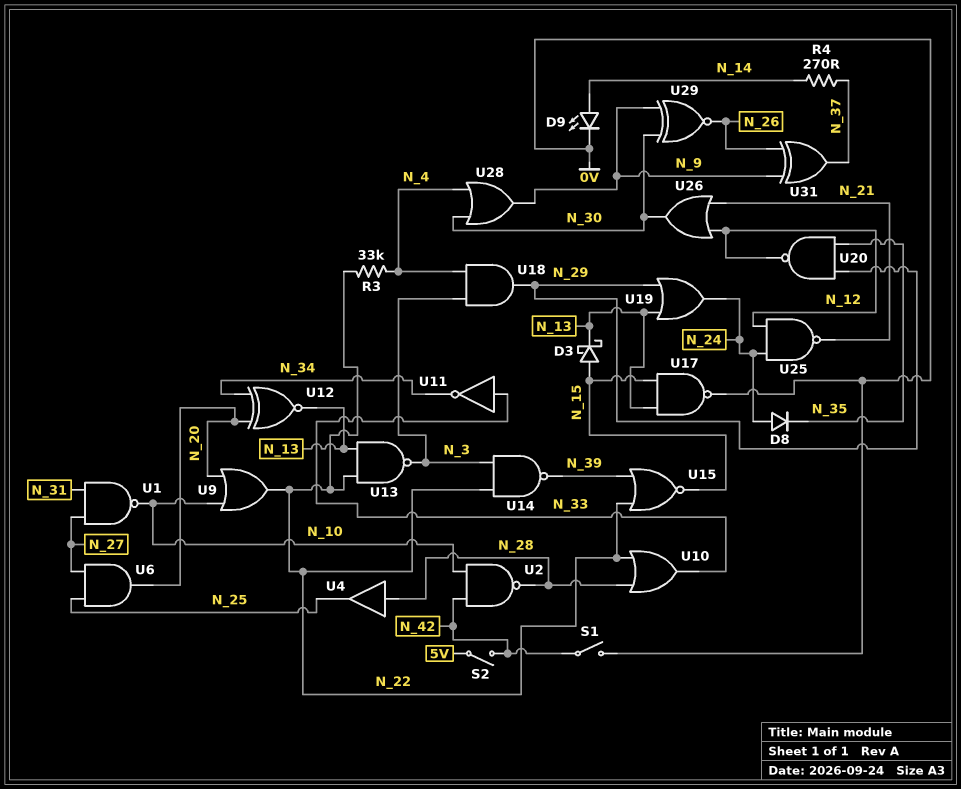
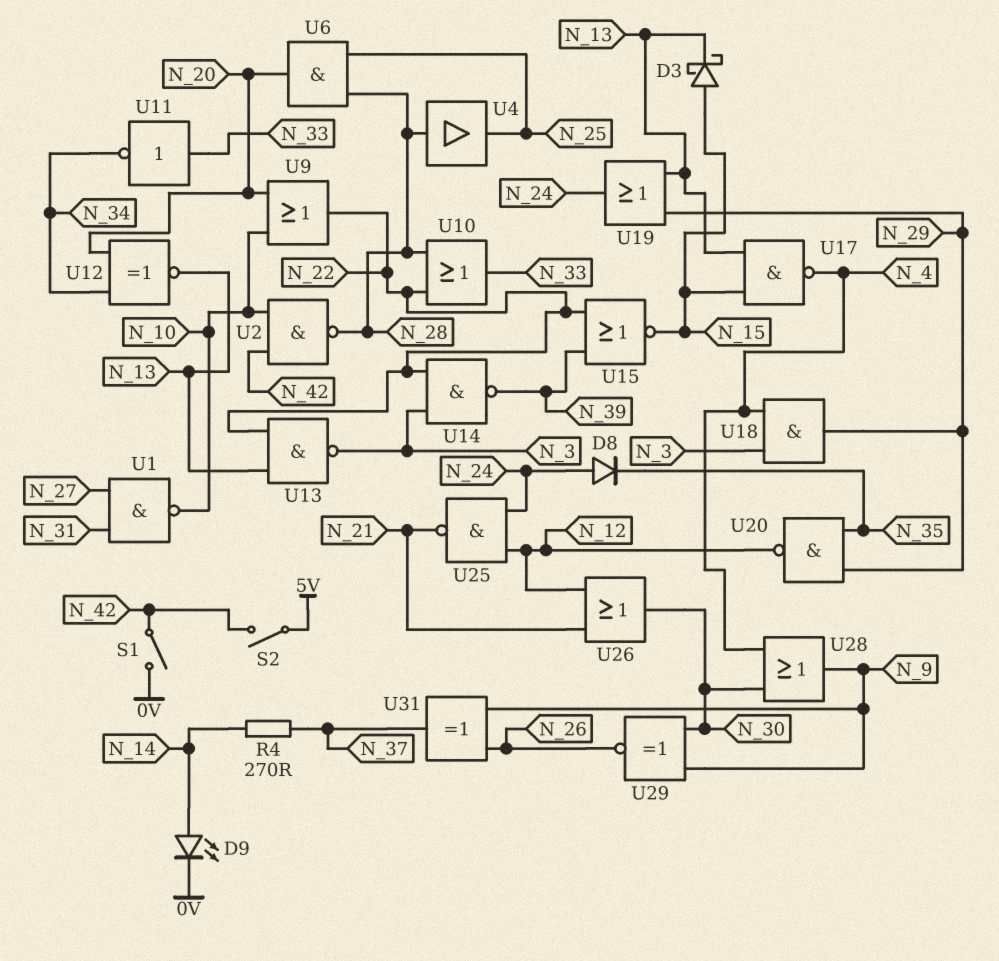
R3: 33k (N_4, N_22) -> none
U6: AND (in N_25, in N_27, out N_20) -> AND (in N_25, in N_28, out N_20)
U17: NAND (in N_13, in N_15, out 0V) -> NAND (in N_13, in N_15, out N_4)

